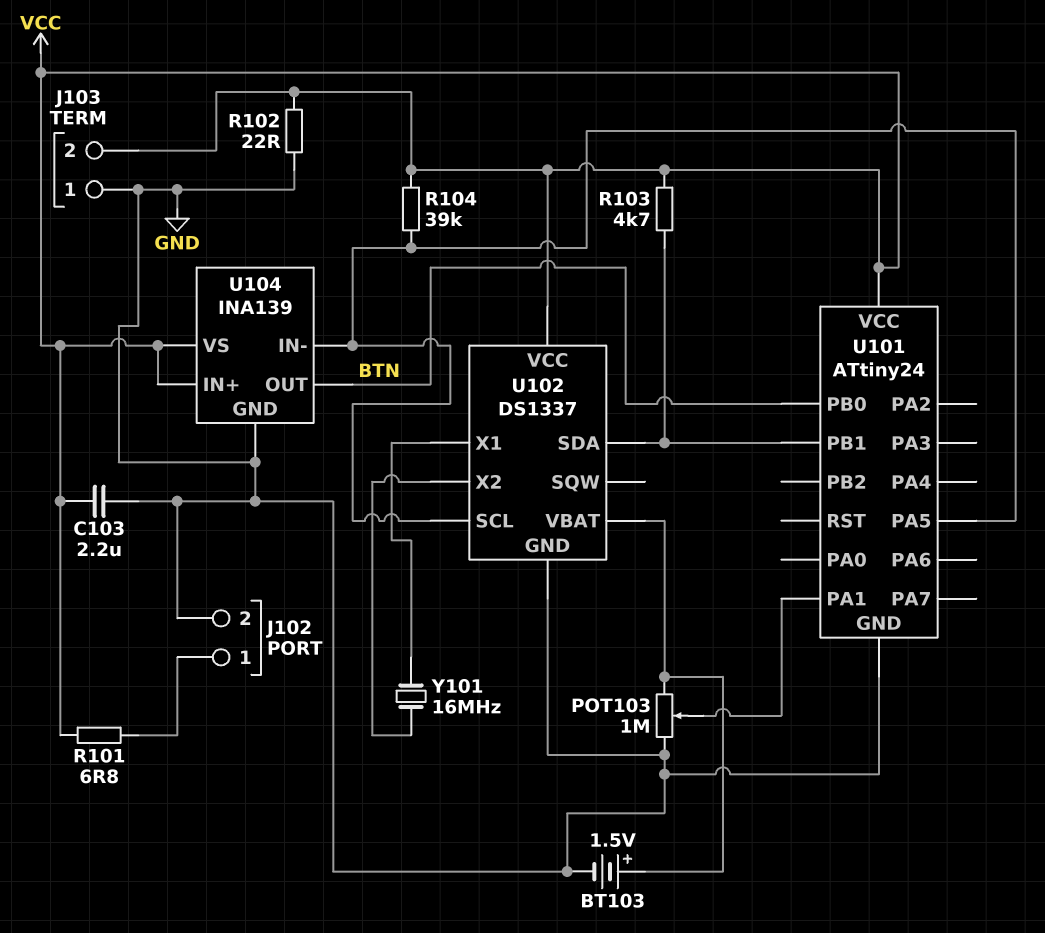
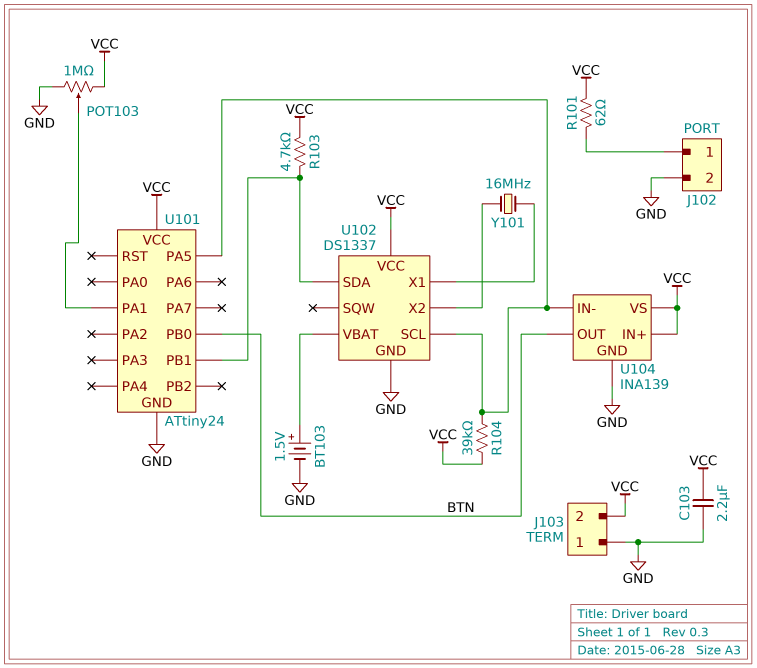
POT103: 1M (GND, U102/VBAT, wiper U101/PA1) -> 1M (GND, VCC, wiper U101/PA1)
R101: 6.8 (J102/1, VCC) -> 62 (J102/1, VCC)
R102: 22 (GND, VCC) -> none

